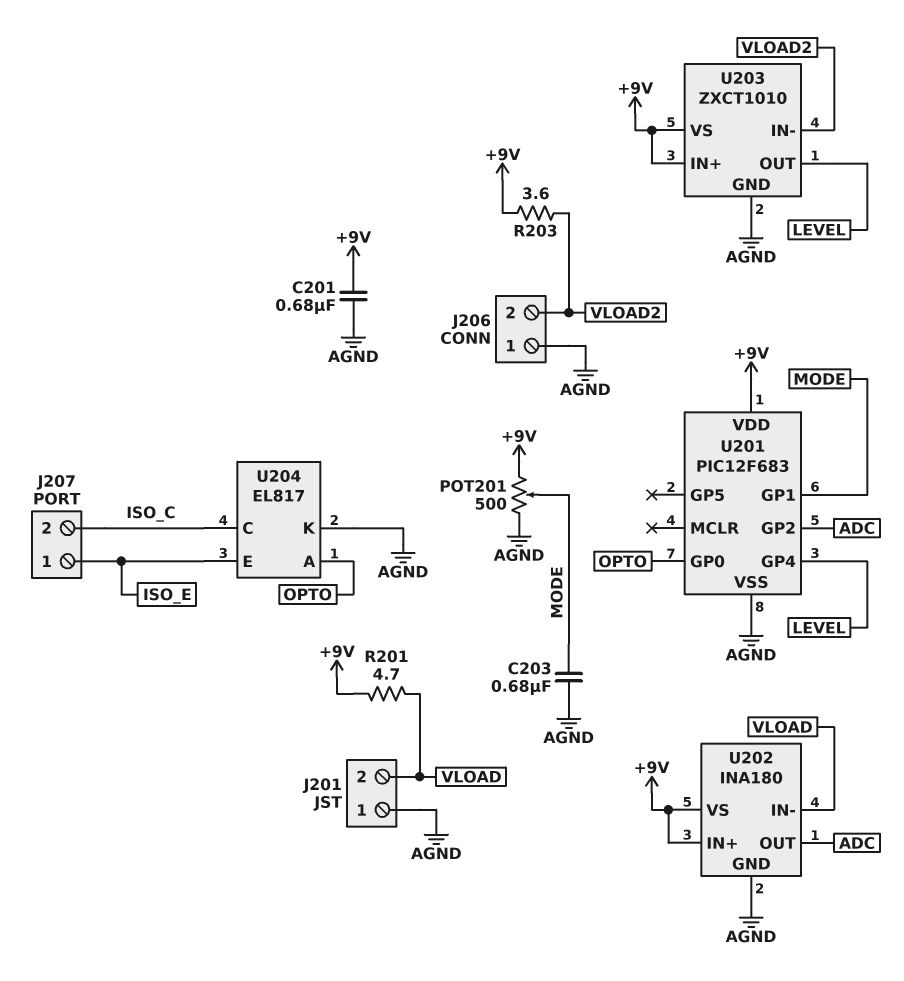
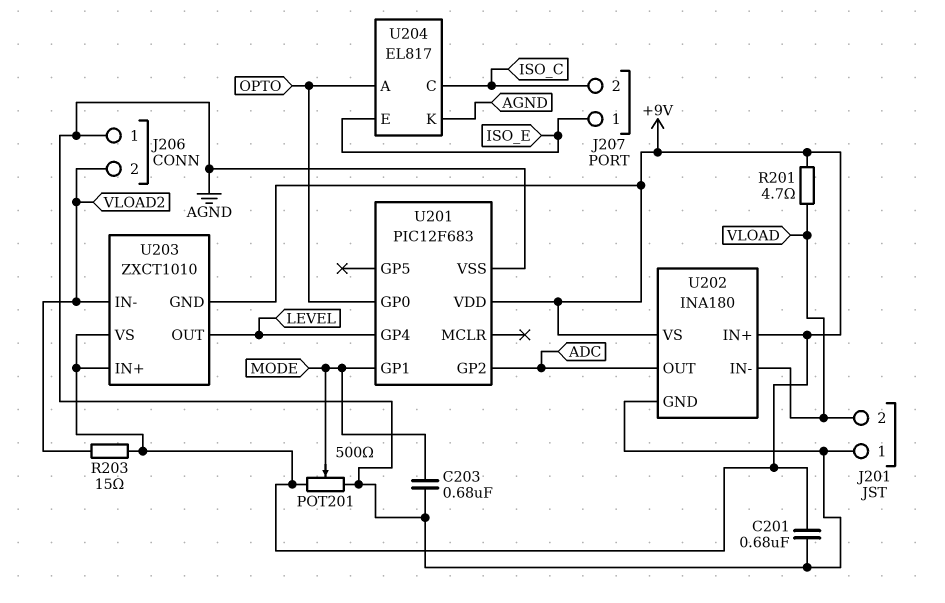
R203: 3.6 (+9V, VLOAD2) -> 15 (+9V, VLOAD2)
U203 pin GND: AGND -> +9V

